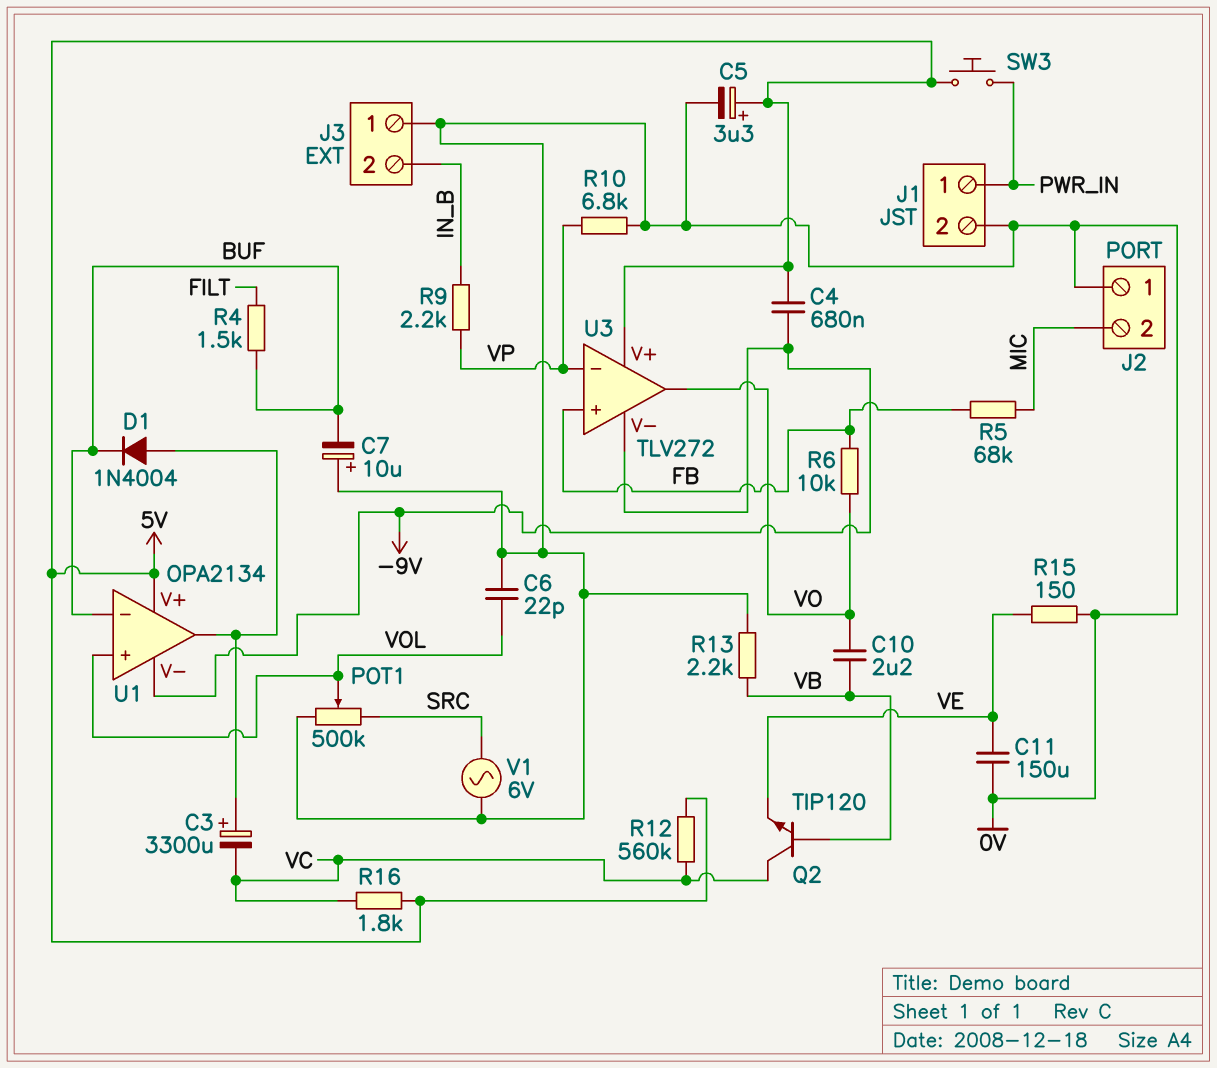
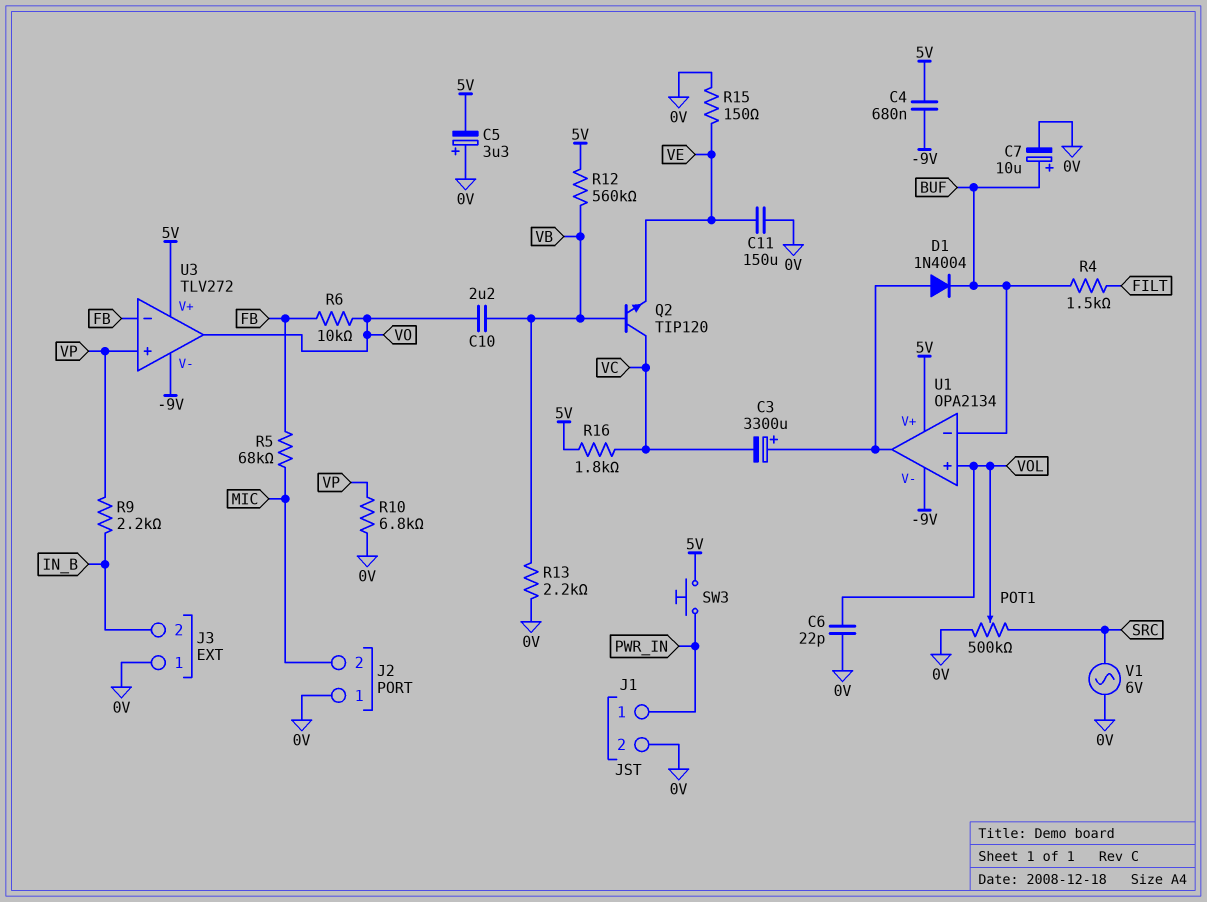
C5: 3.3uF (plus 5V, minus 0V) -> 3.3uF (plus 0V, minus 5V)
C7: 10uF (plus 0V, minus BUF) -> 10uF (plus BUF, minus 0V)
R12: 560k (5V, VC) -> 560k (5V, VB)
U3 pin in+: FB -> VP
U3 pin in-: VP -> FB

